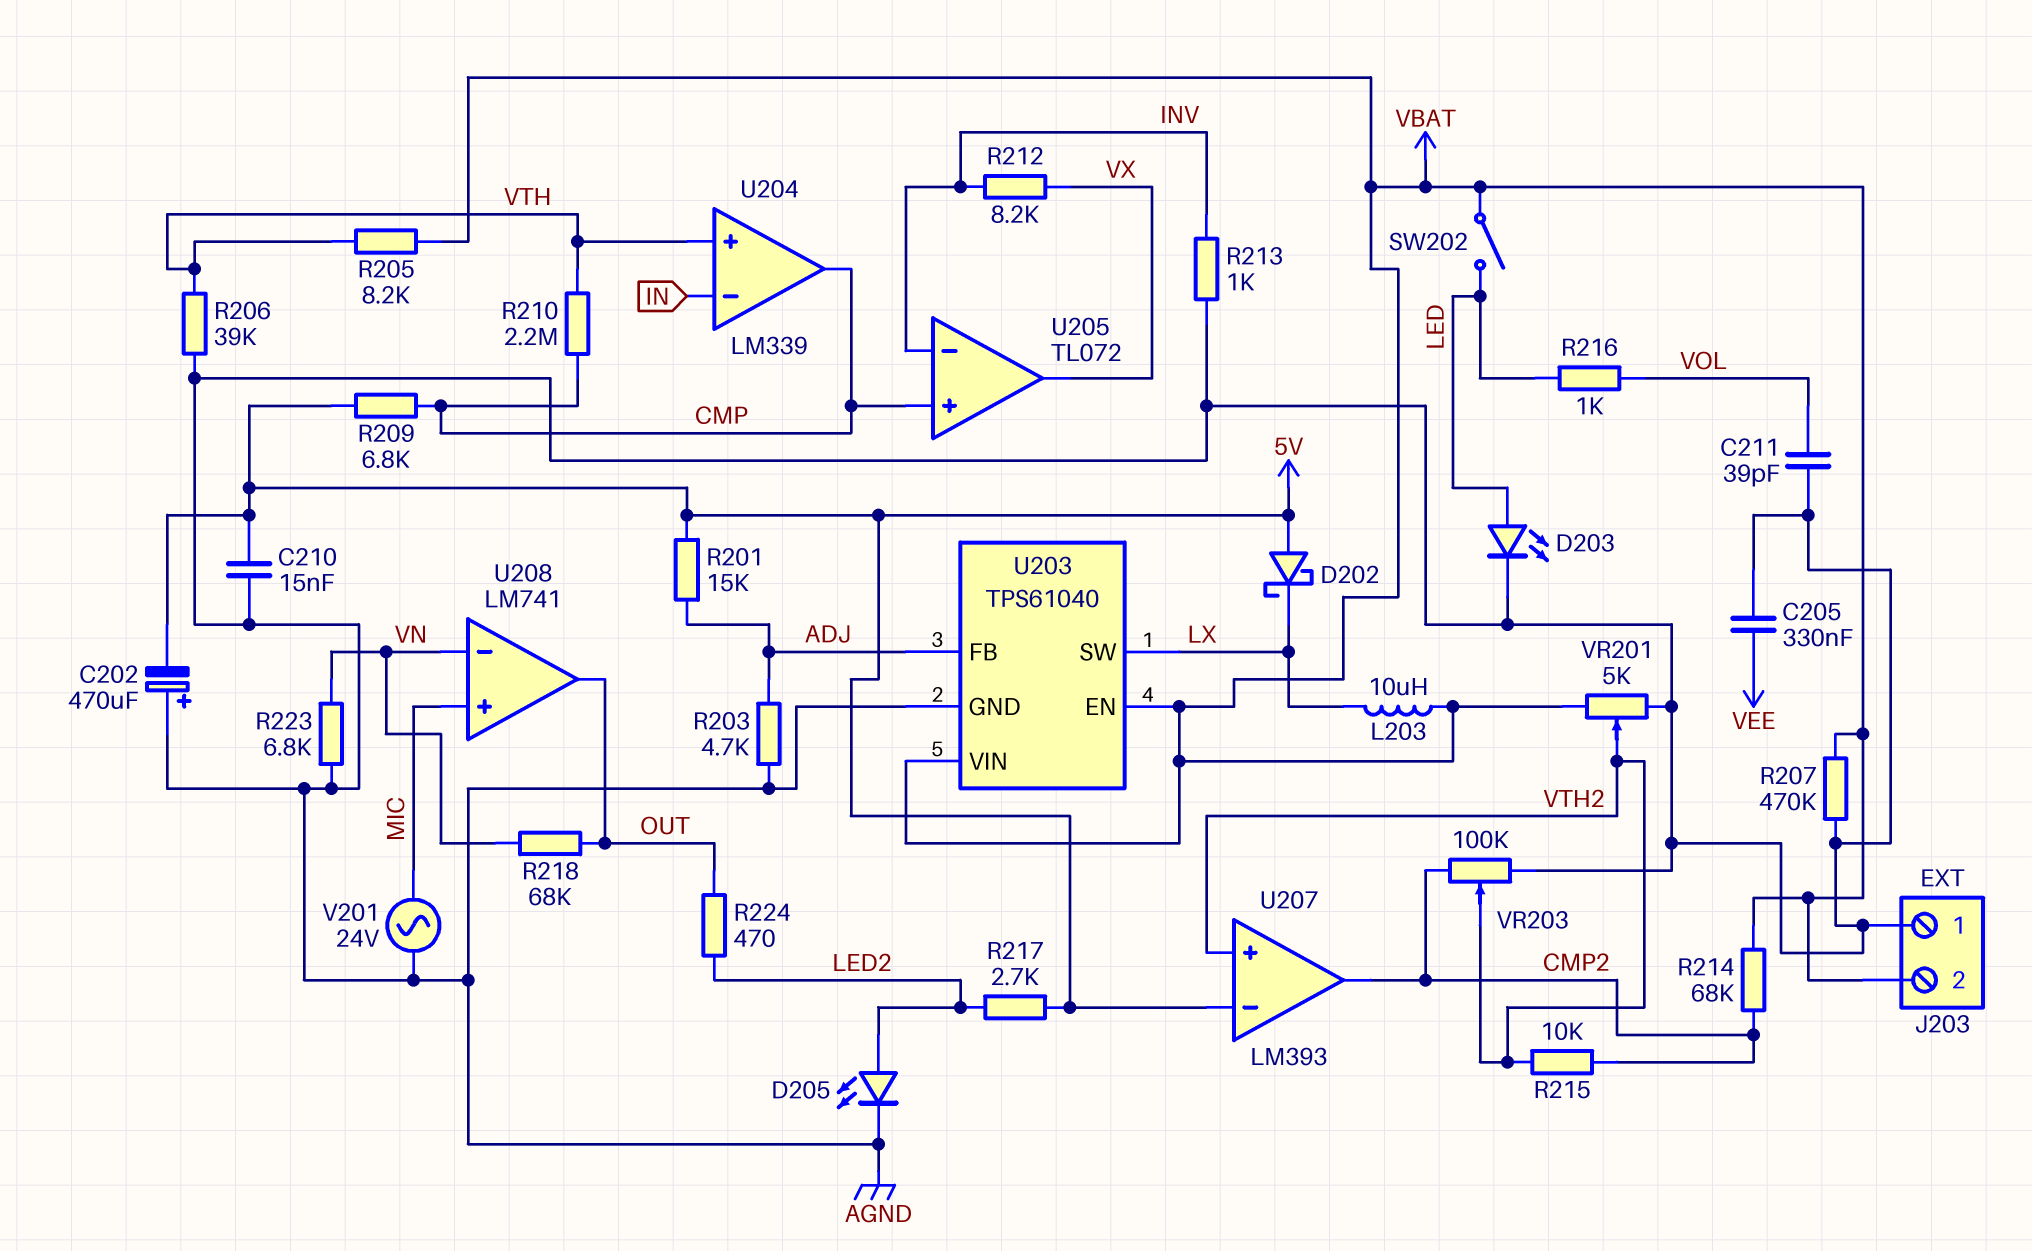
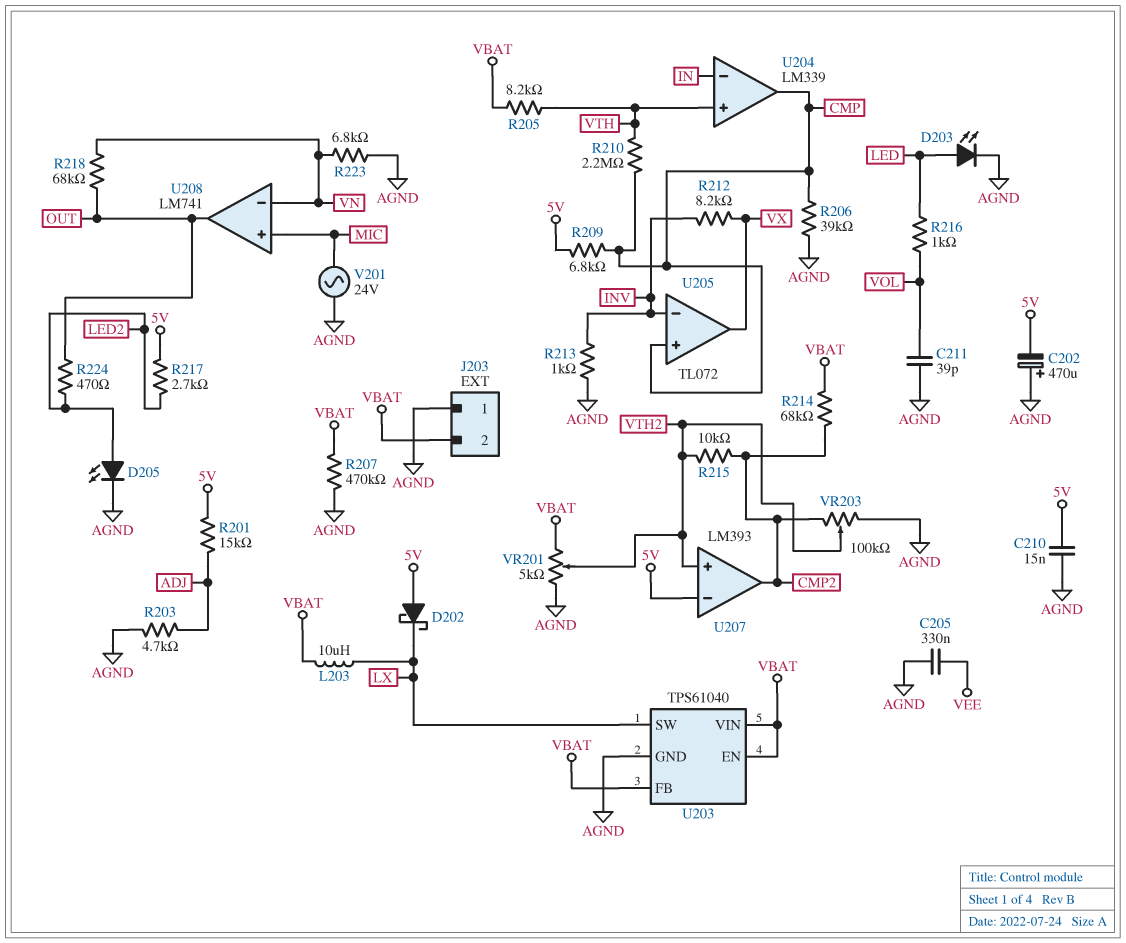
R206: 39k (AGND, VTH) -> 39k (AGND, CMP)
SW202: switch (LED, VBAT) -> none
U203 pin FB: ADJ -> VBAT

